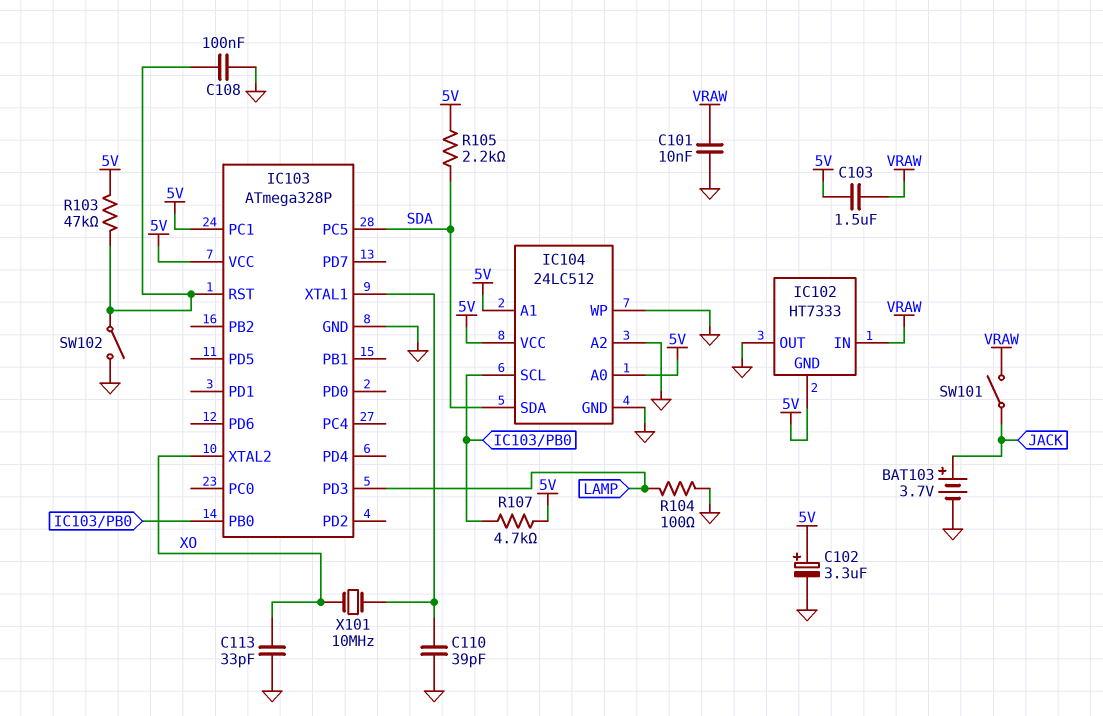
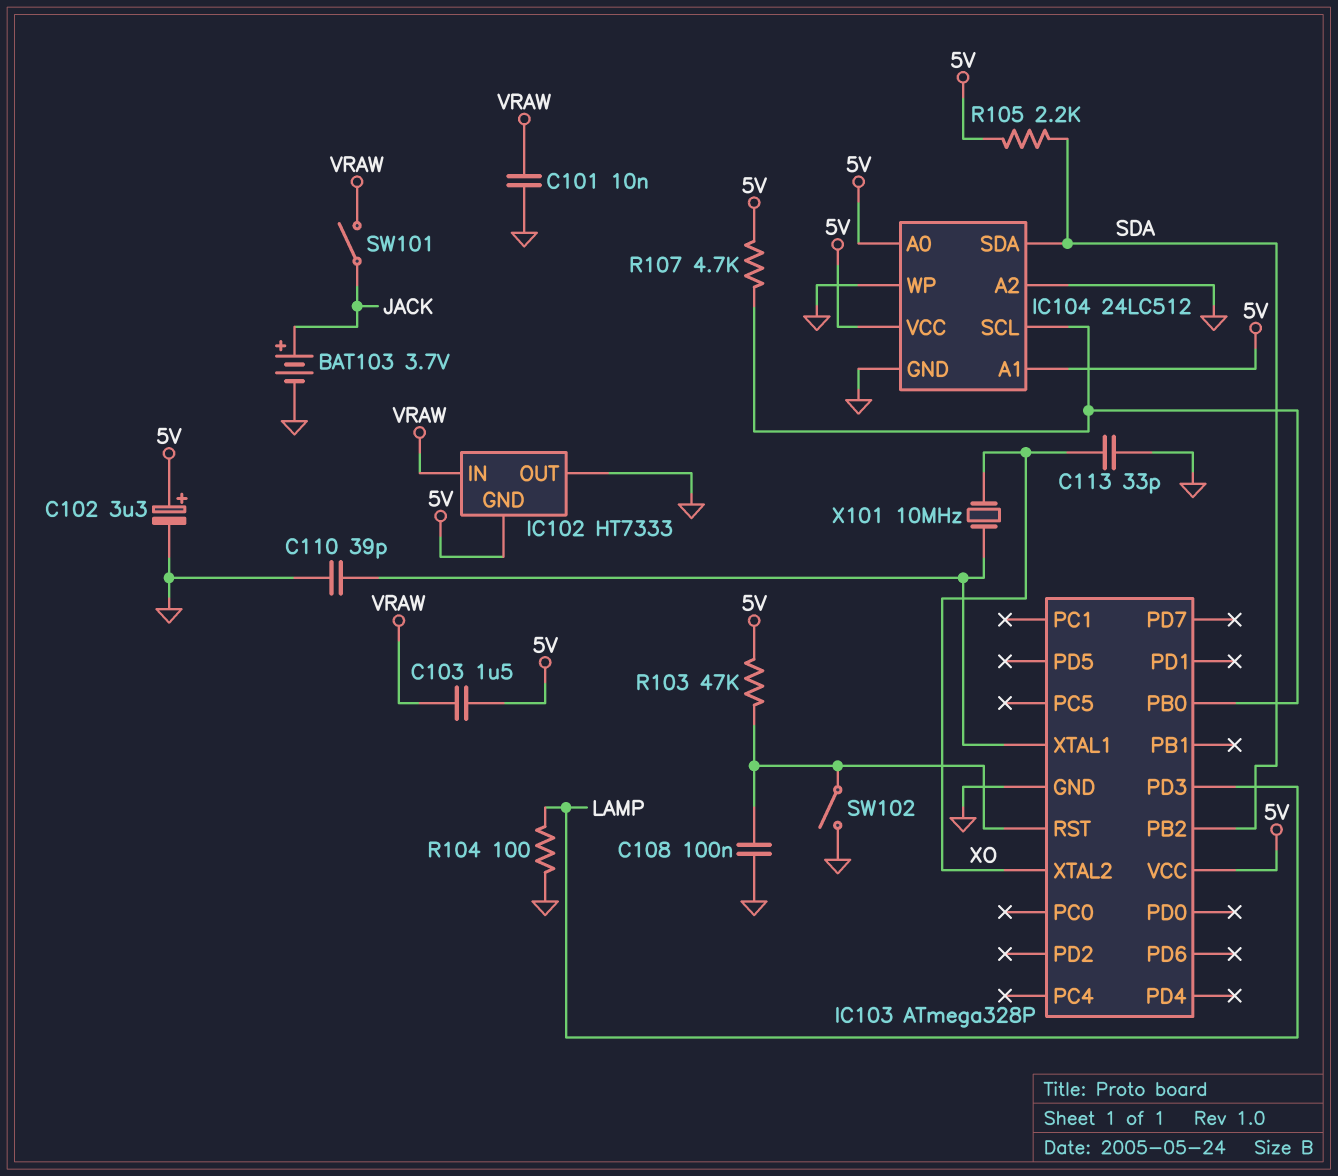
IC103 pin PB2: none -> SDA
IC103 pin PC1: 5V -> none
IC103 pin PC5: SDA -> none

